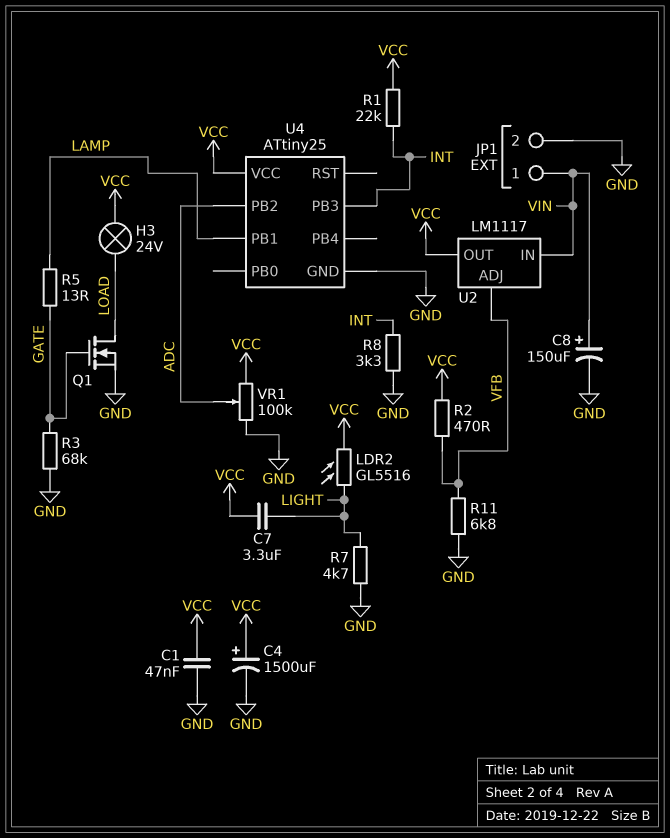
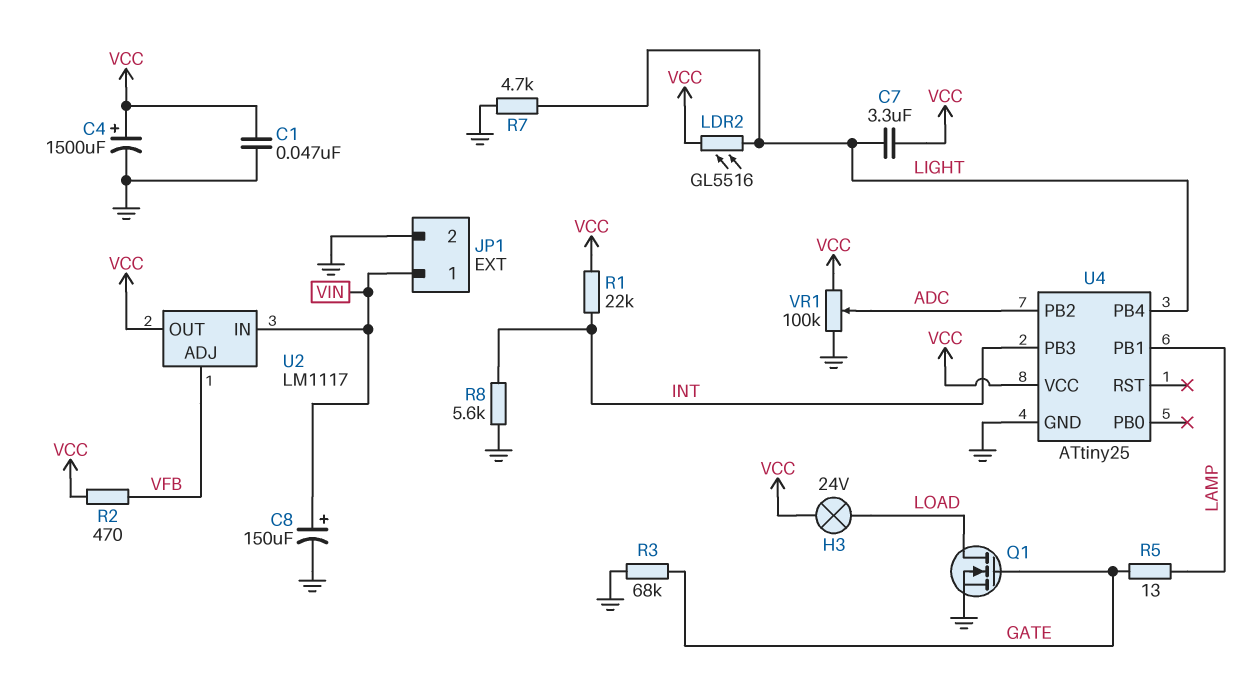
R8: 3.3k (GND, INT) -> 5.6k (GND, INT)
R11: 6.8k (GND, VFB) -> none
U4 pin PB4: none -> LIGHT

